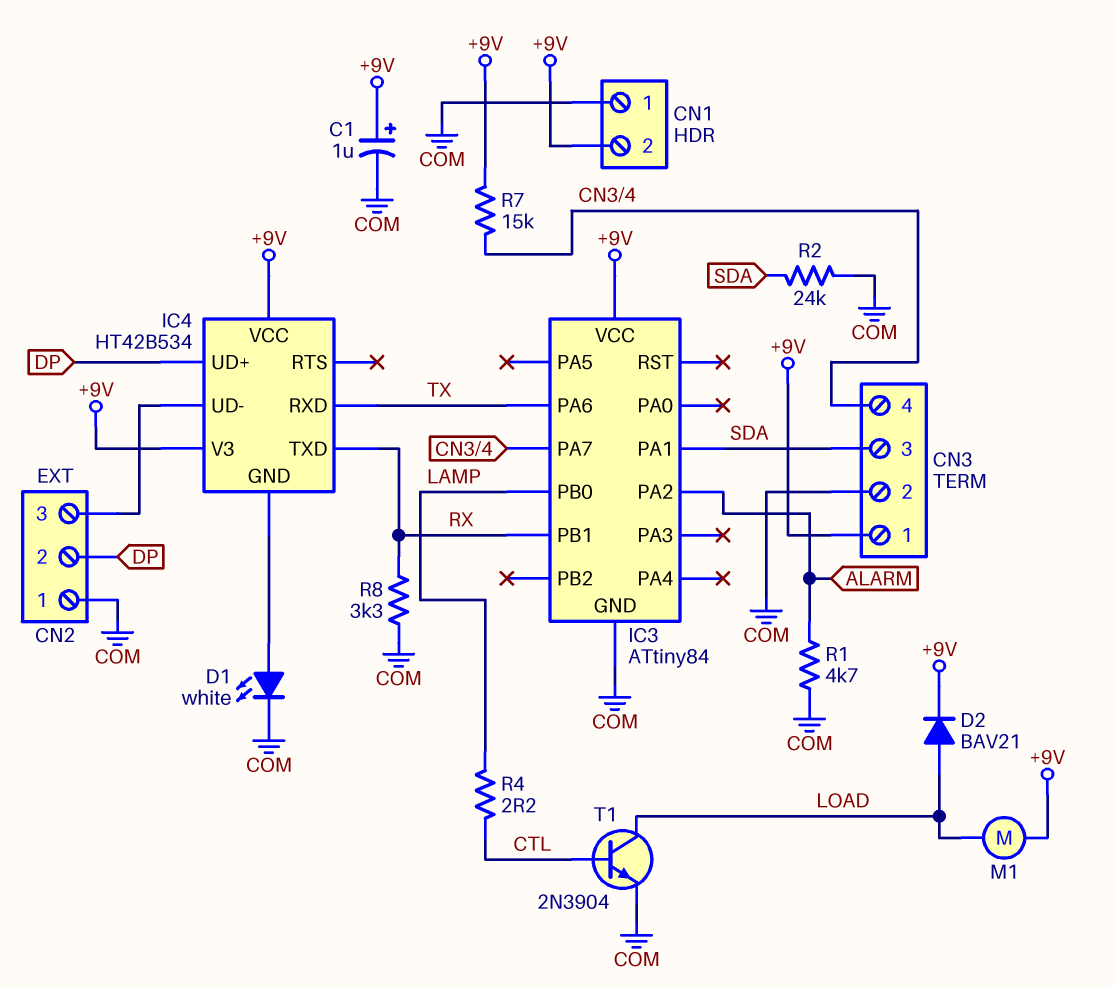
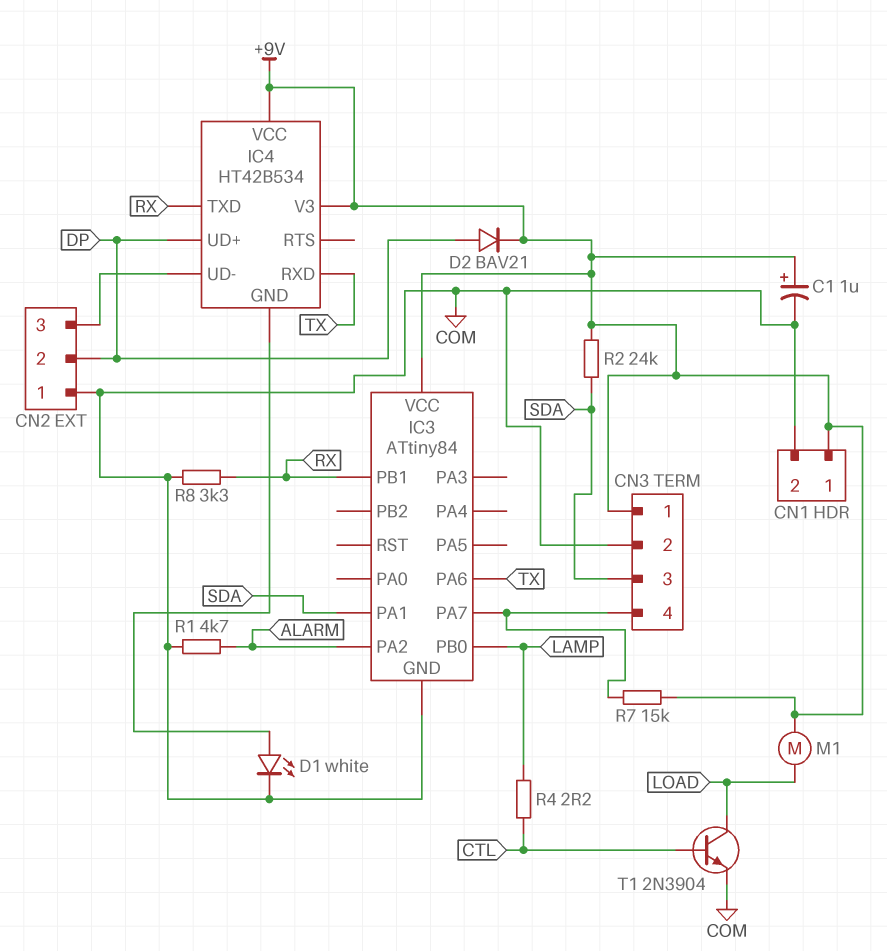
CN1 pin 1: COM -> +9V
CN1 pin 2: +9V -> COM
D2: diode BAV21 (A LOAD, K +9V) -> diode BAV21 (A DP, K +9V)
R2: 24k (COM, SDA) -> 24k (+9V, SDA)

